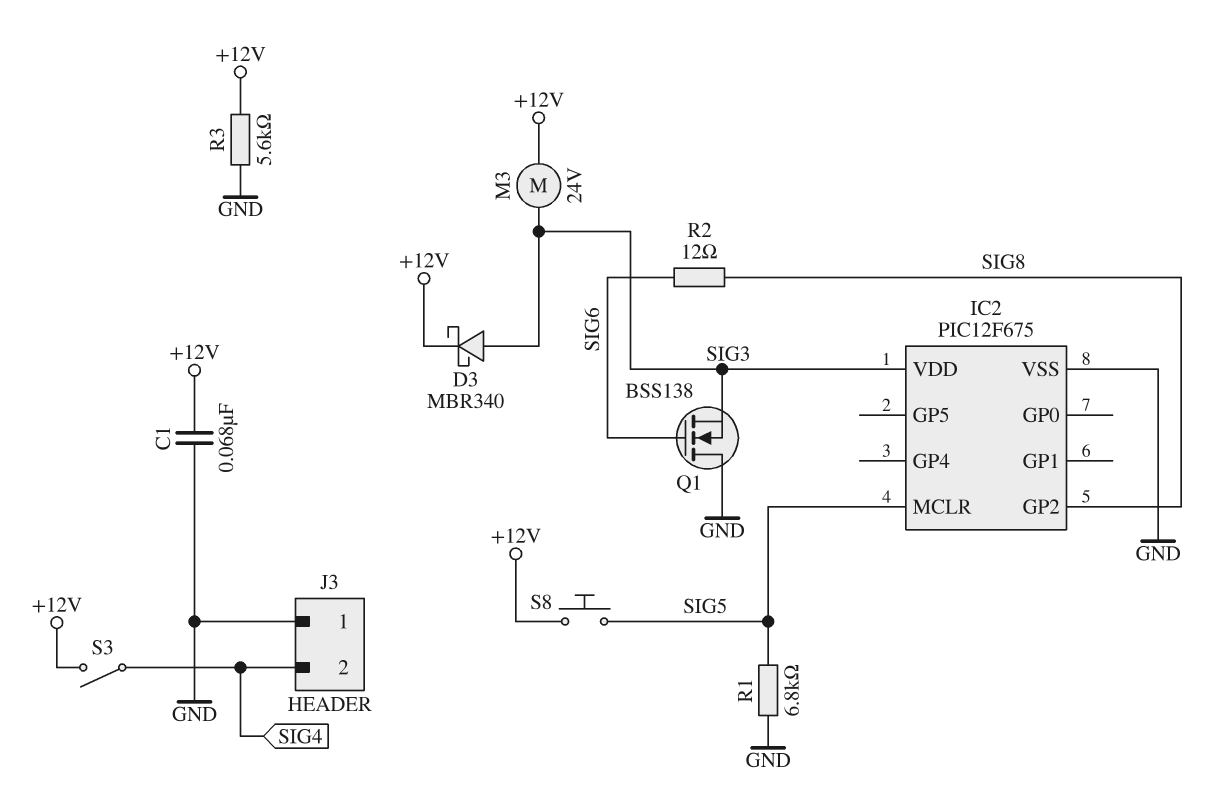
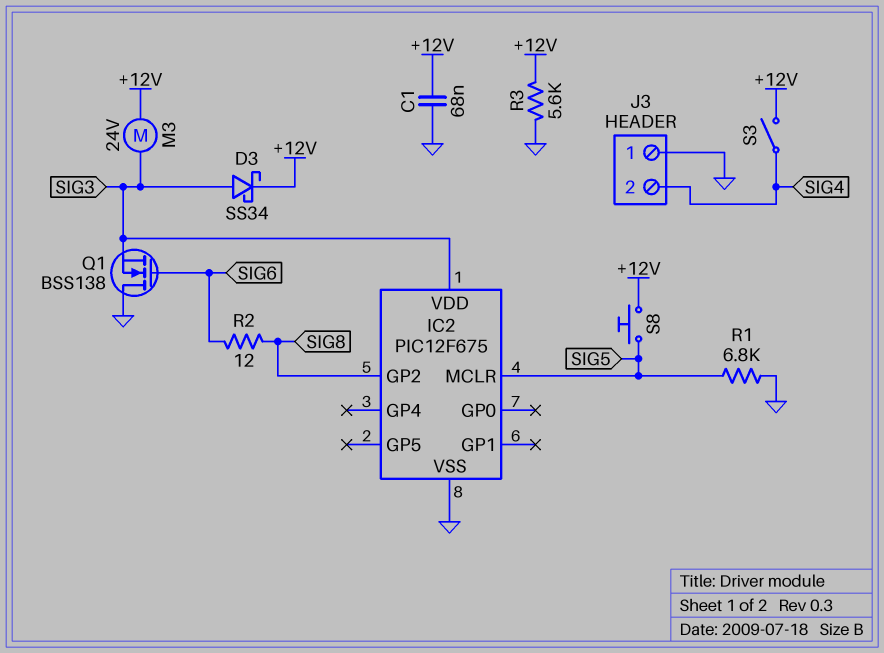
D3: schottky MBR340 (A SIG3, K +12V) -> schottky SS34 (A SIG3, K +12V)

